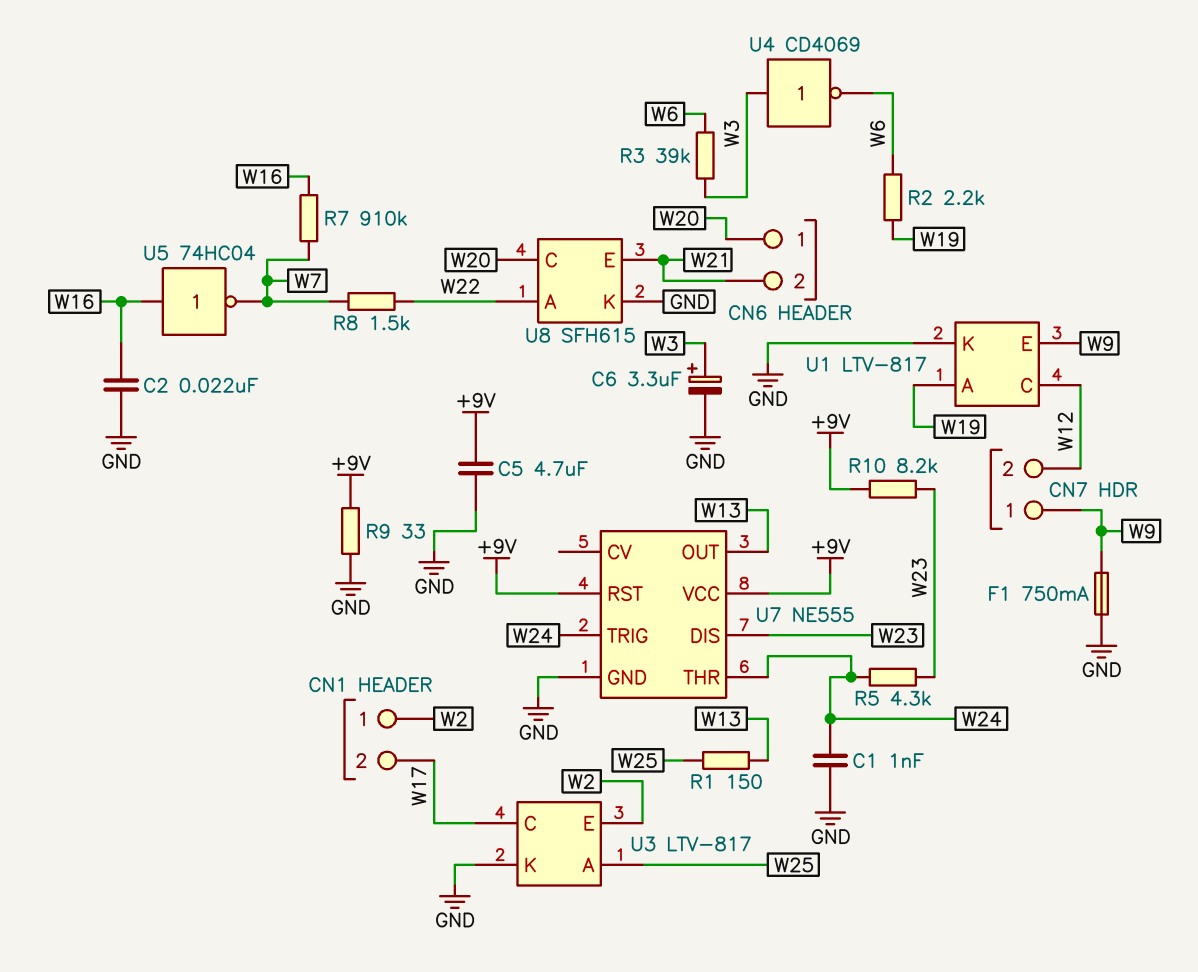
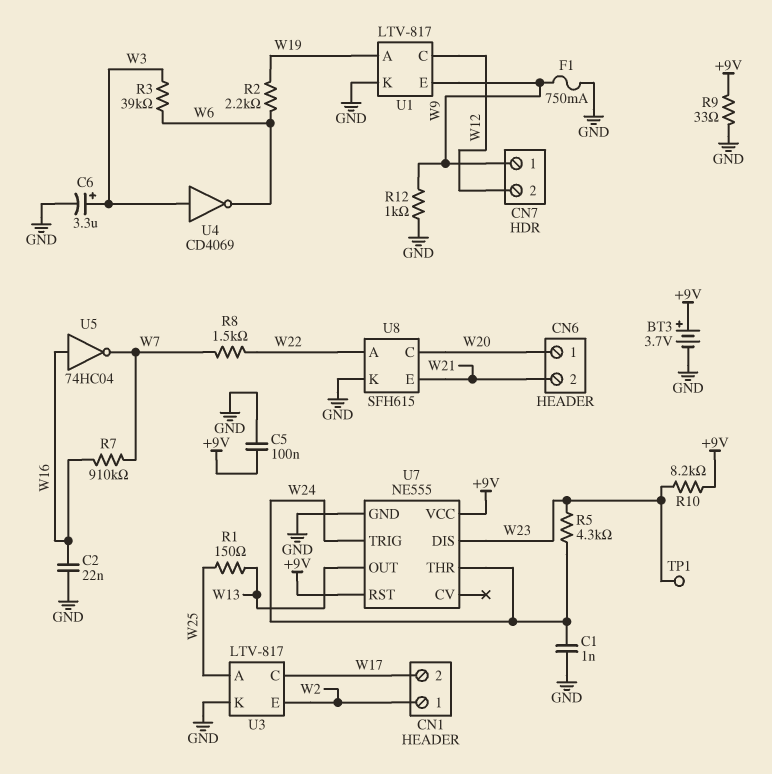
BT3: none -> 3.7V (plus +9V, minus GND)
C5: 4.7uF (+9V, GND) -> 100nF (+9V, GND)
R12: none -> 1k (GND, W9)
TP1: none -> test point (W23)

